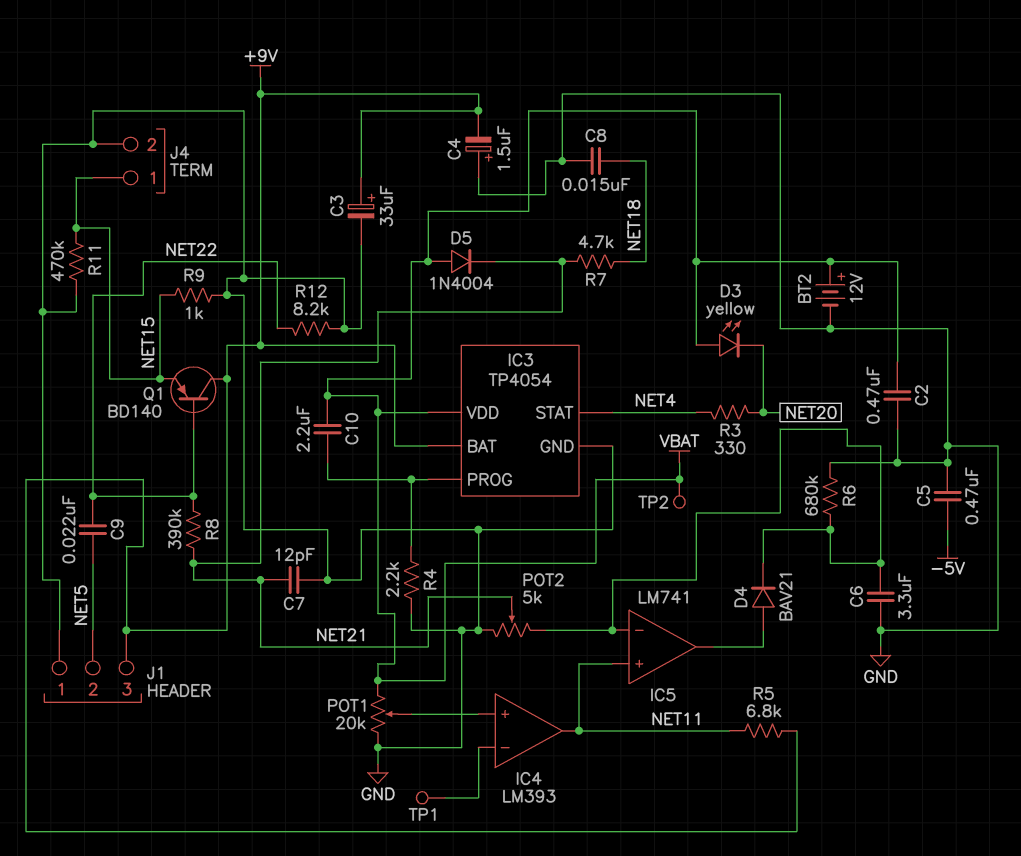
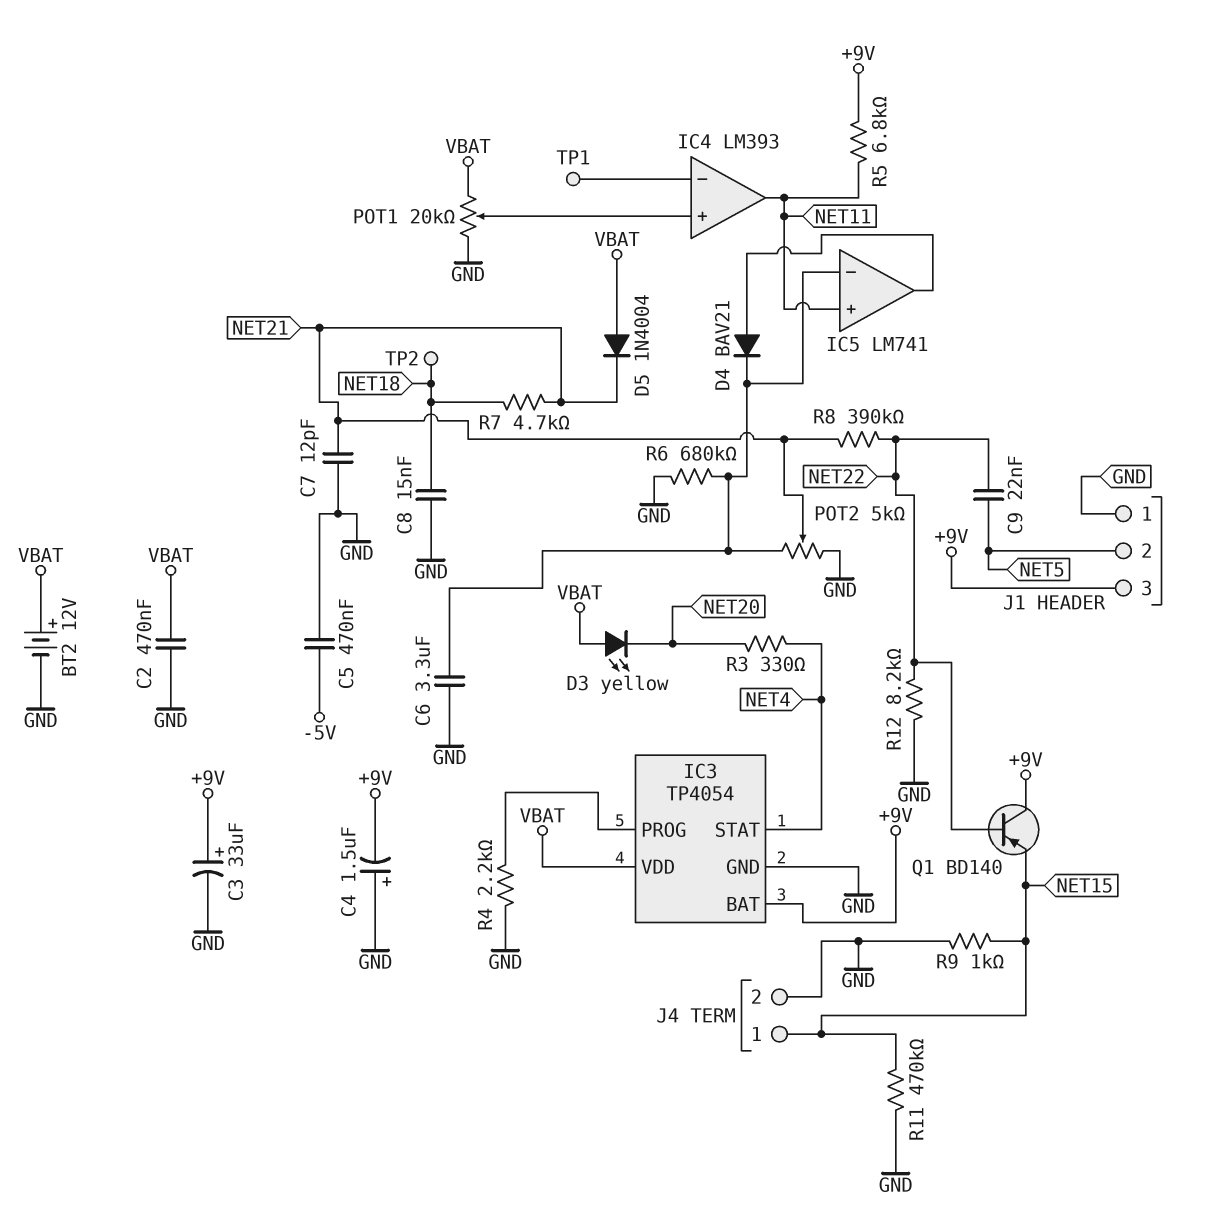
C10: 2.2uF (IC3/PROG, VBAT) -> none
TP2: test point (VBAT) -> test point (NET18)

